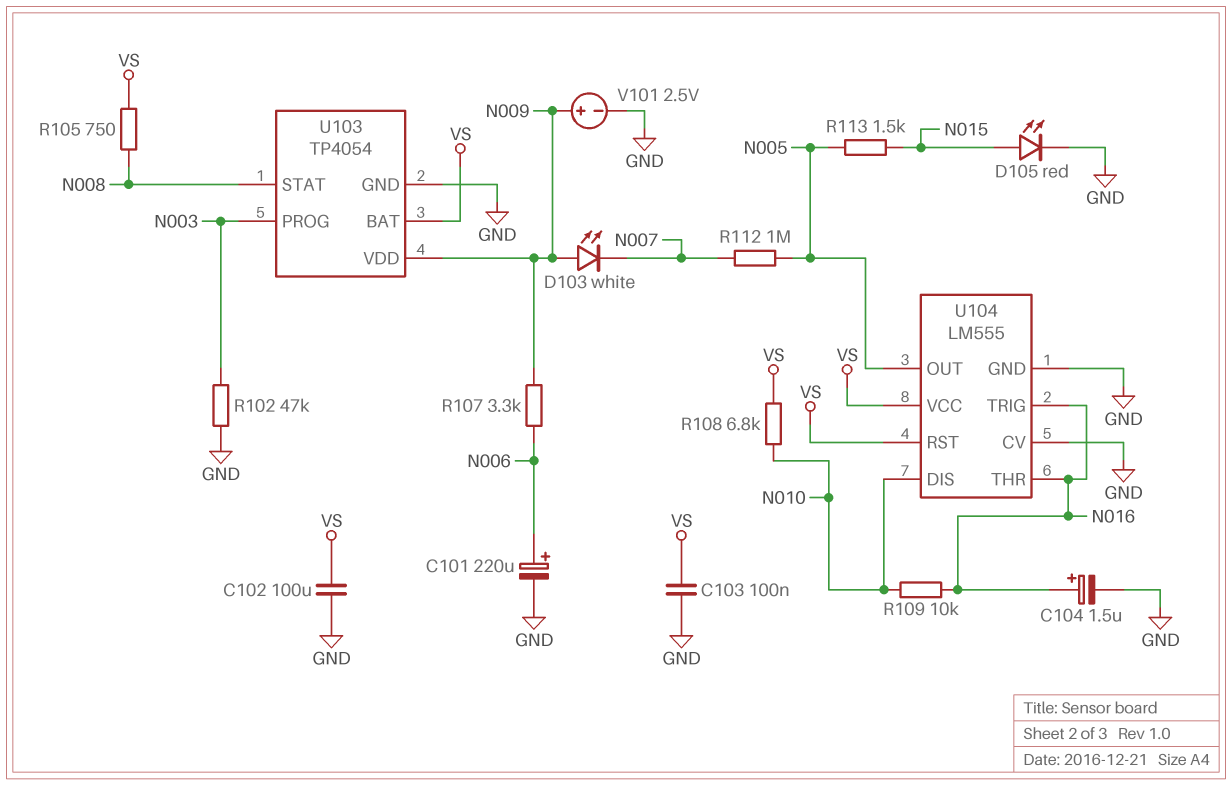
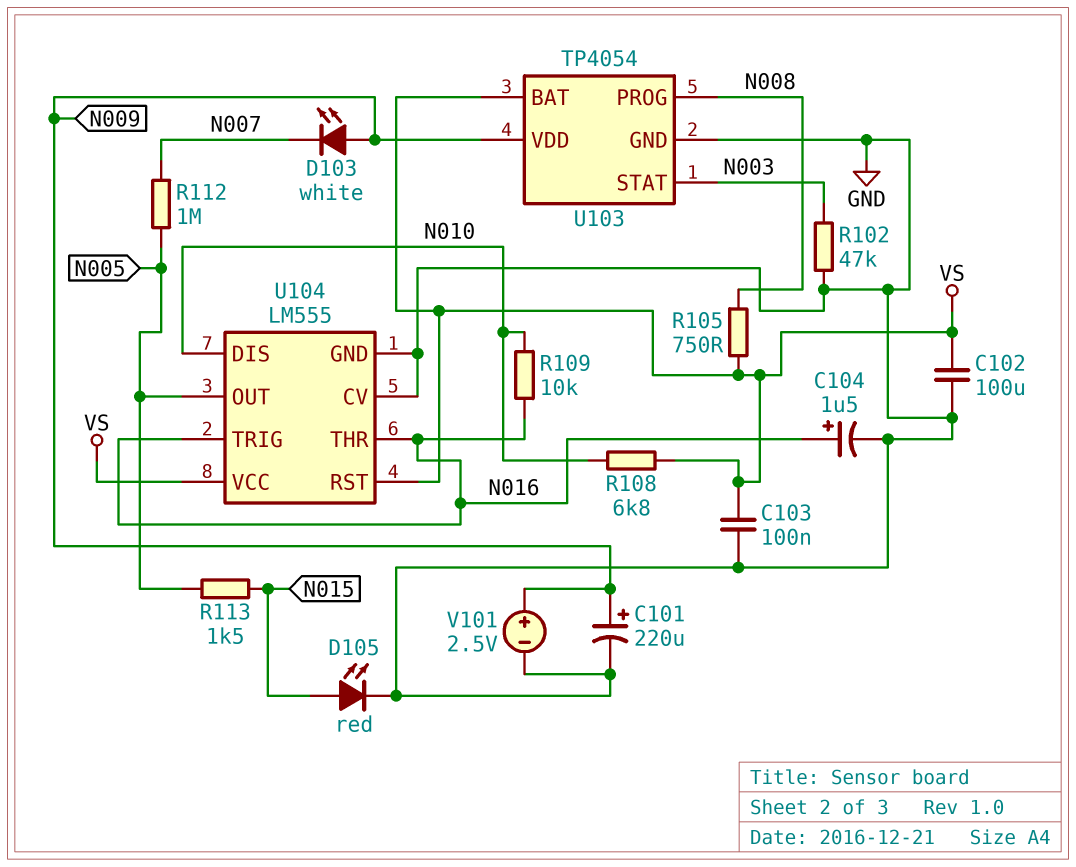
C101: 220uF (plus N006, minus GND) -> 220uF (plus N009, minus GND)
R107: 3.3k (N006, N009) -> none
U103 pin PROG: N003 -> N008
U103 pin STAT: N008 -> N003

